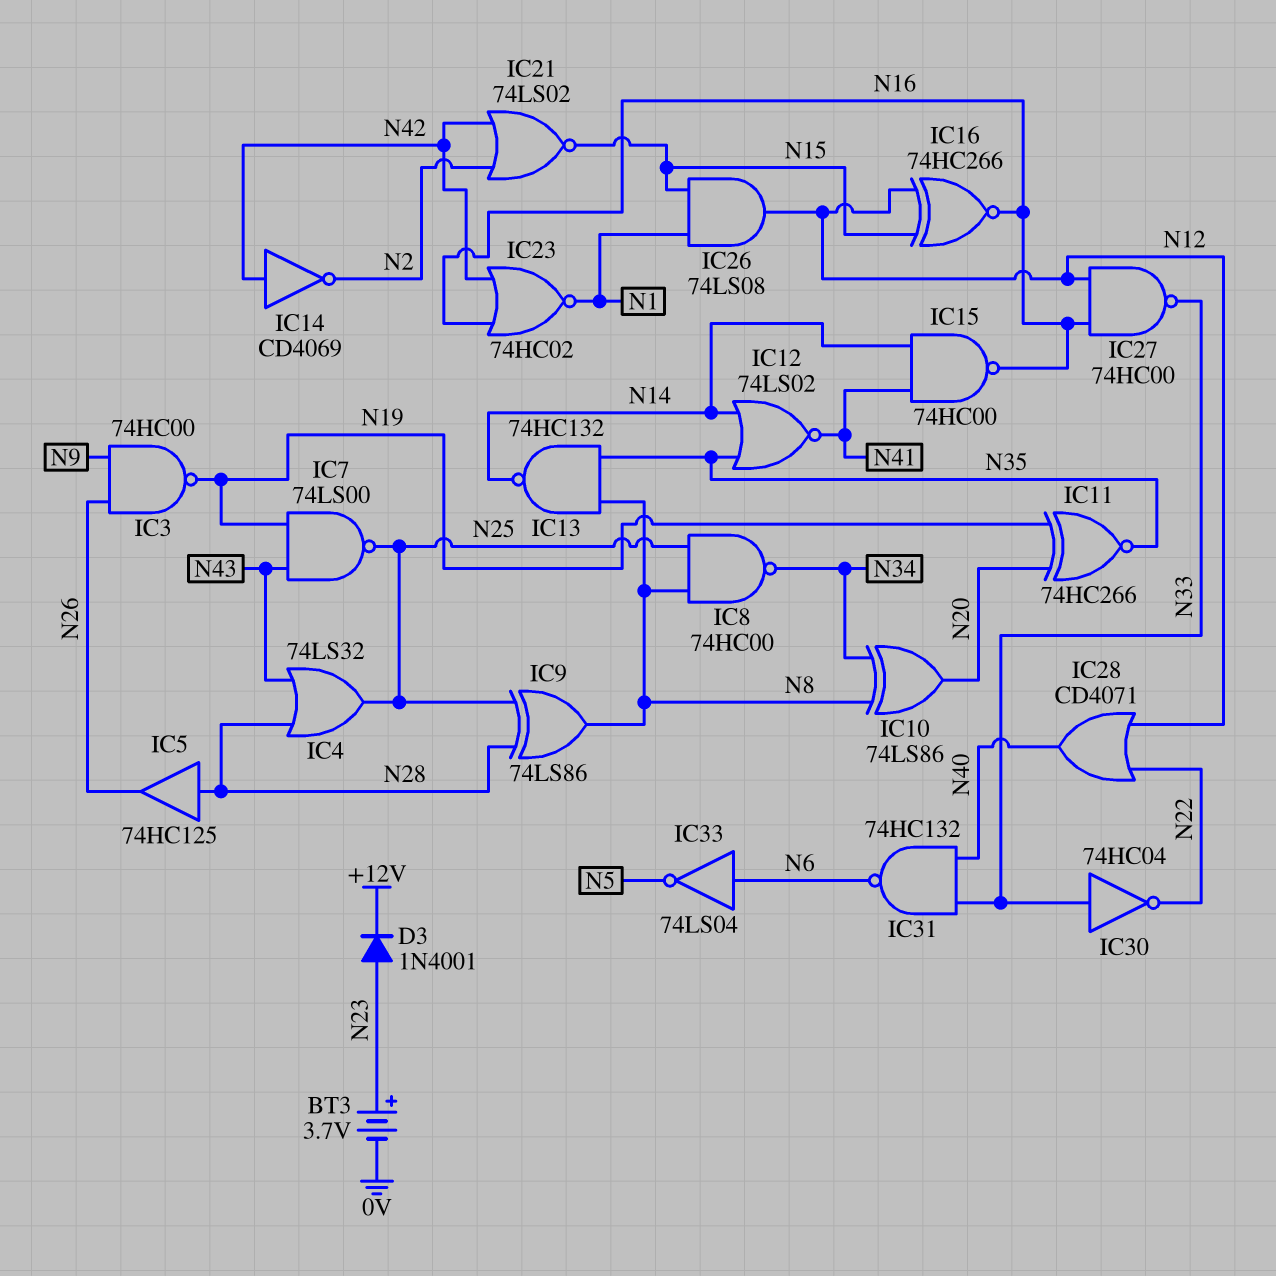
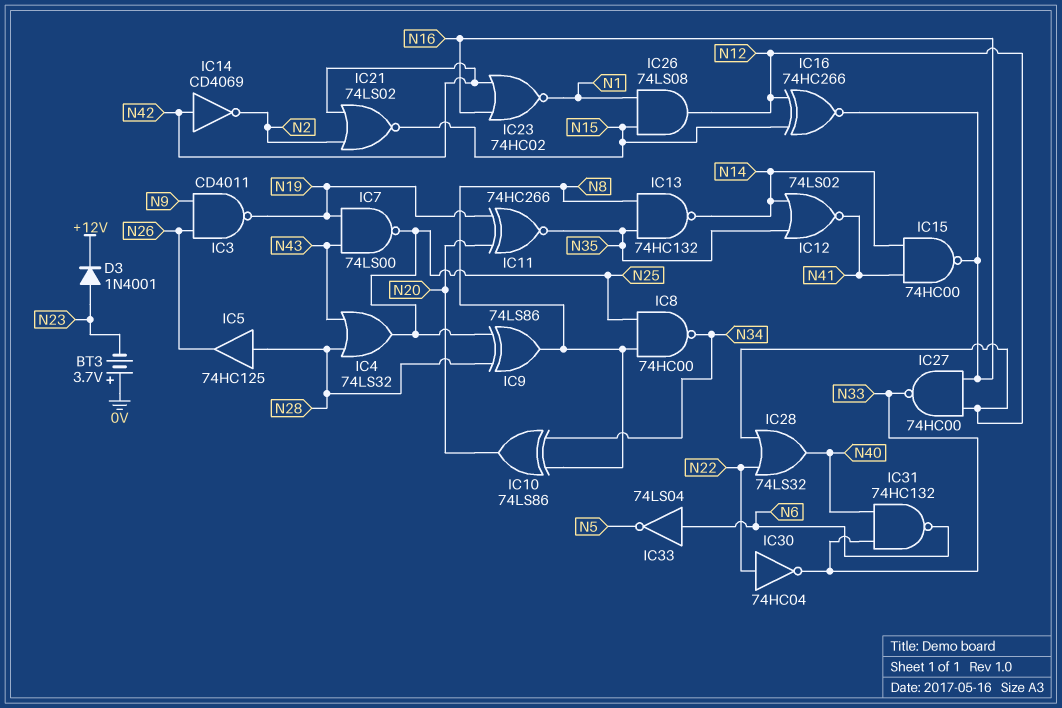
BT3: 3.7V (plus N23, minus 0V) -> 3.7V (plus 0V, minus N23)
IC3: NAND 74HC00 (in N9, in N26, out N19) -> NAND CD4011 (in N9, in N26, out N19)
IC28: OR CD4071 (in N12, in N22, out N40) -> OR 74LS32 (in N12, in N22, out N40)
IC30: NOT 74HC04 (in N33, out N22) -> NOT 74HC04 (in N22, out N33)

